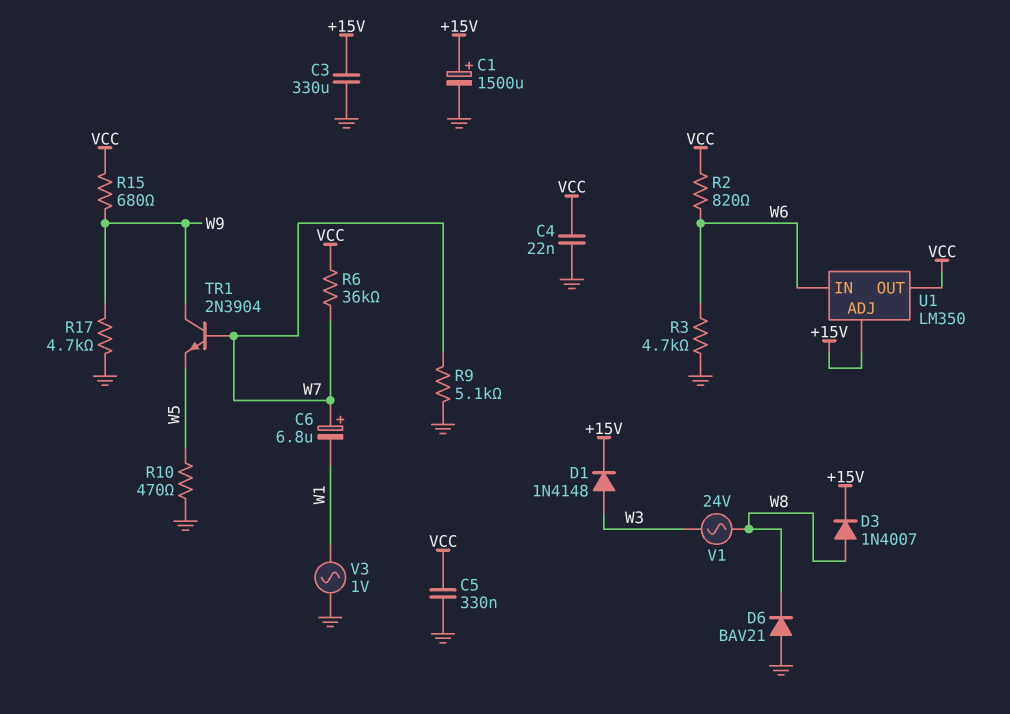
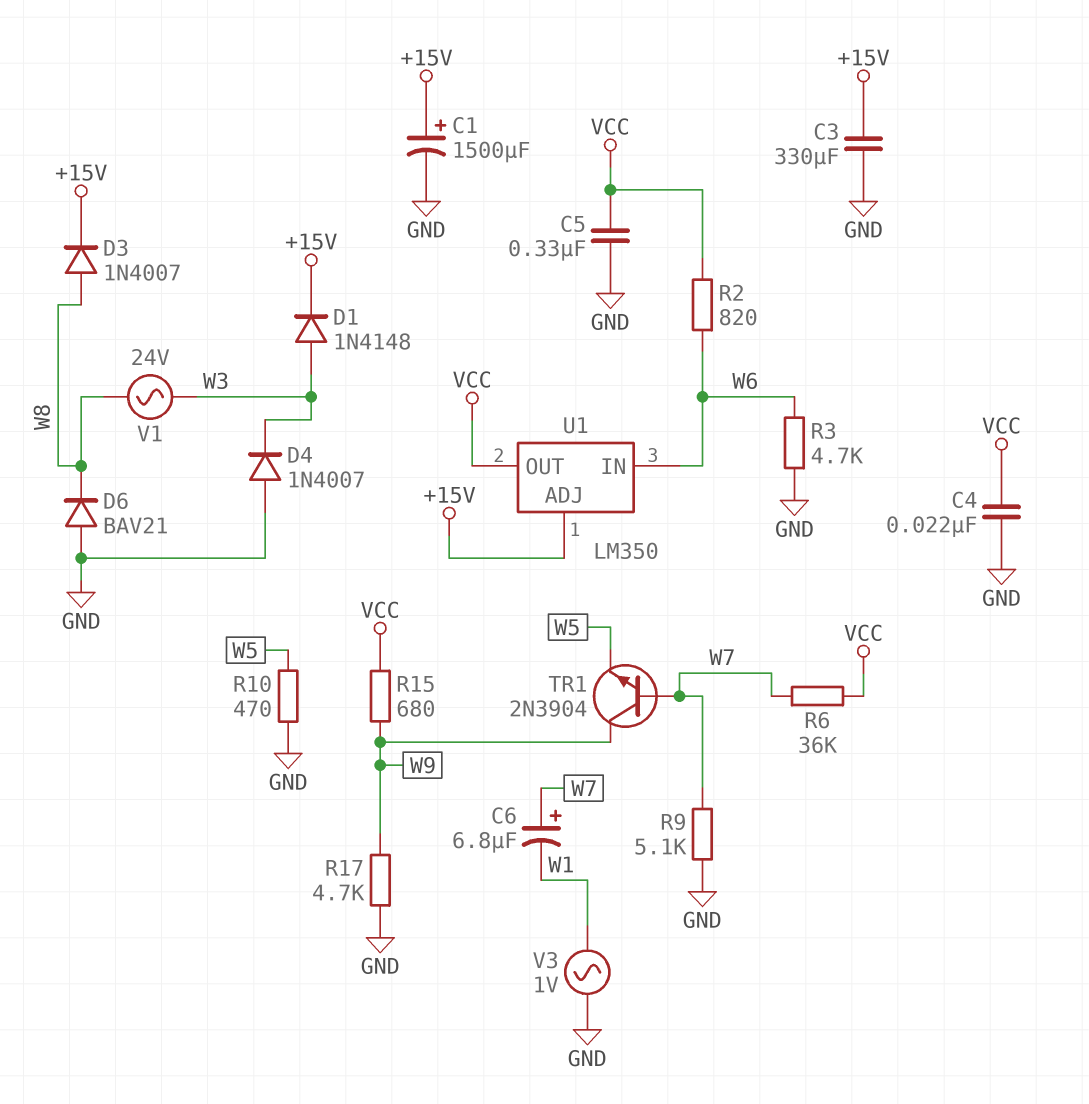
D4: none -> diode 1N4007 (A GND, K W3)

